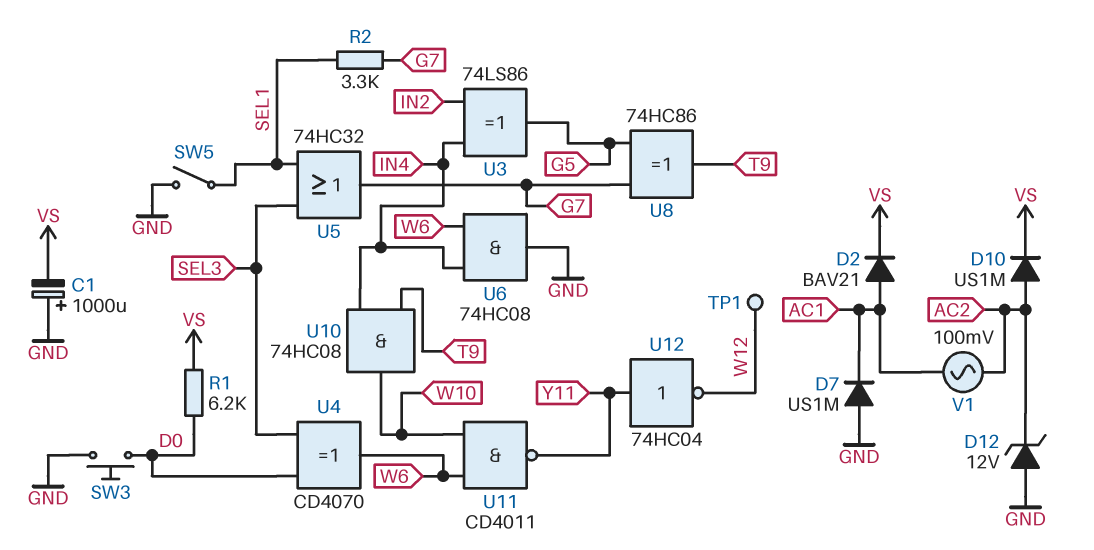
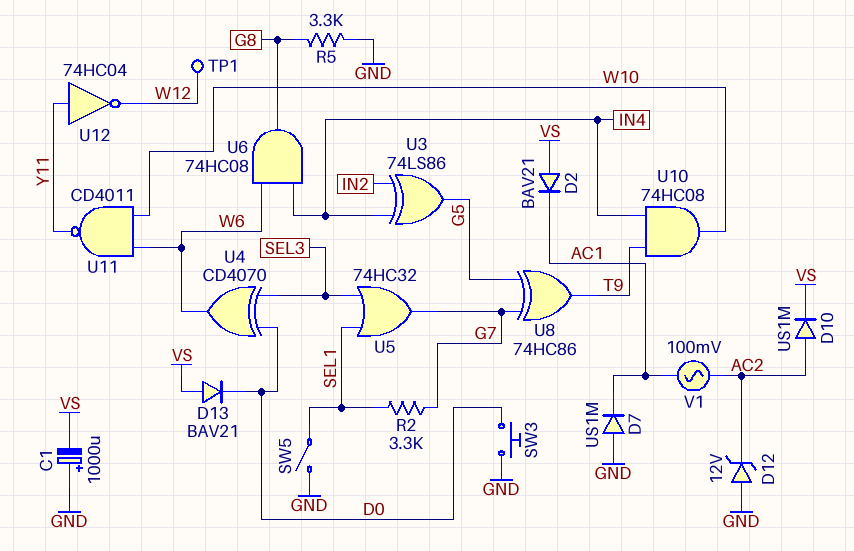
D2: diode BAV21 (A AC1, K VS) -> diode BAV21 (A VS, K AC1)
D13: none -> diode BAV21 (A VS, K D0)
R1: 6.2k (D0, VS) -> none
R5: none -> 3.3k (G8, GND)
U6: AND 74HC08 (in IN4, in W6, out GND) -> AND 74HC08 (in IN4, in W6, out G8)

